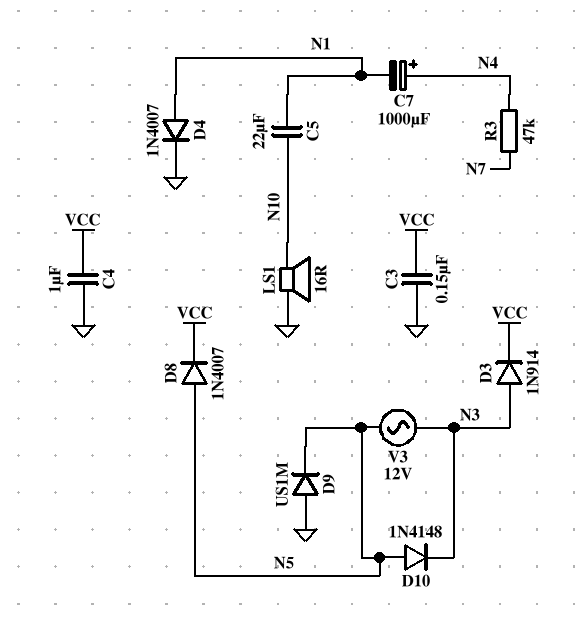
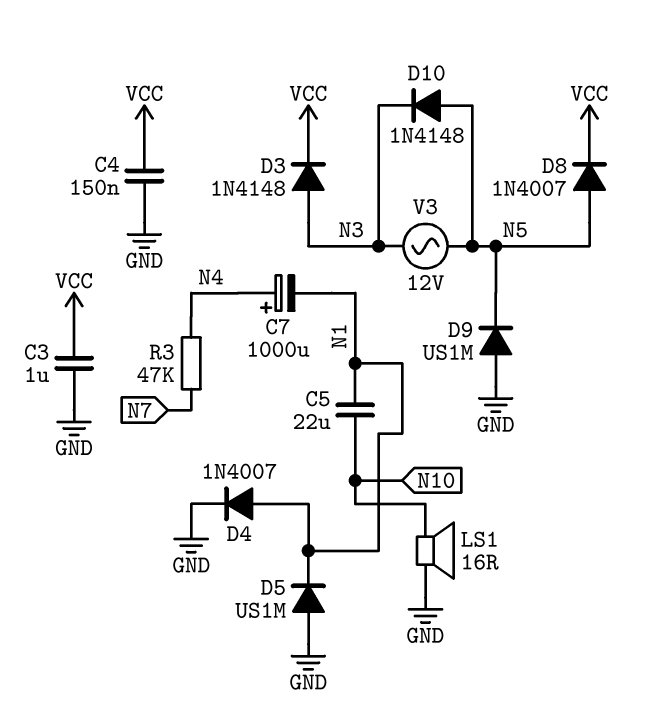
C3: 150nF (GND, VCC) -> 1uF (GND, VCC)
C4: 1uF (GND, VCC) -> 150nF (GND, VCC)
D3: diode 1N914 (A N3, K VCC) -> diode 1N4148 (A N3, K VCC)
D5: none -> diode US1M (A GND, K N1)

